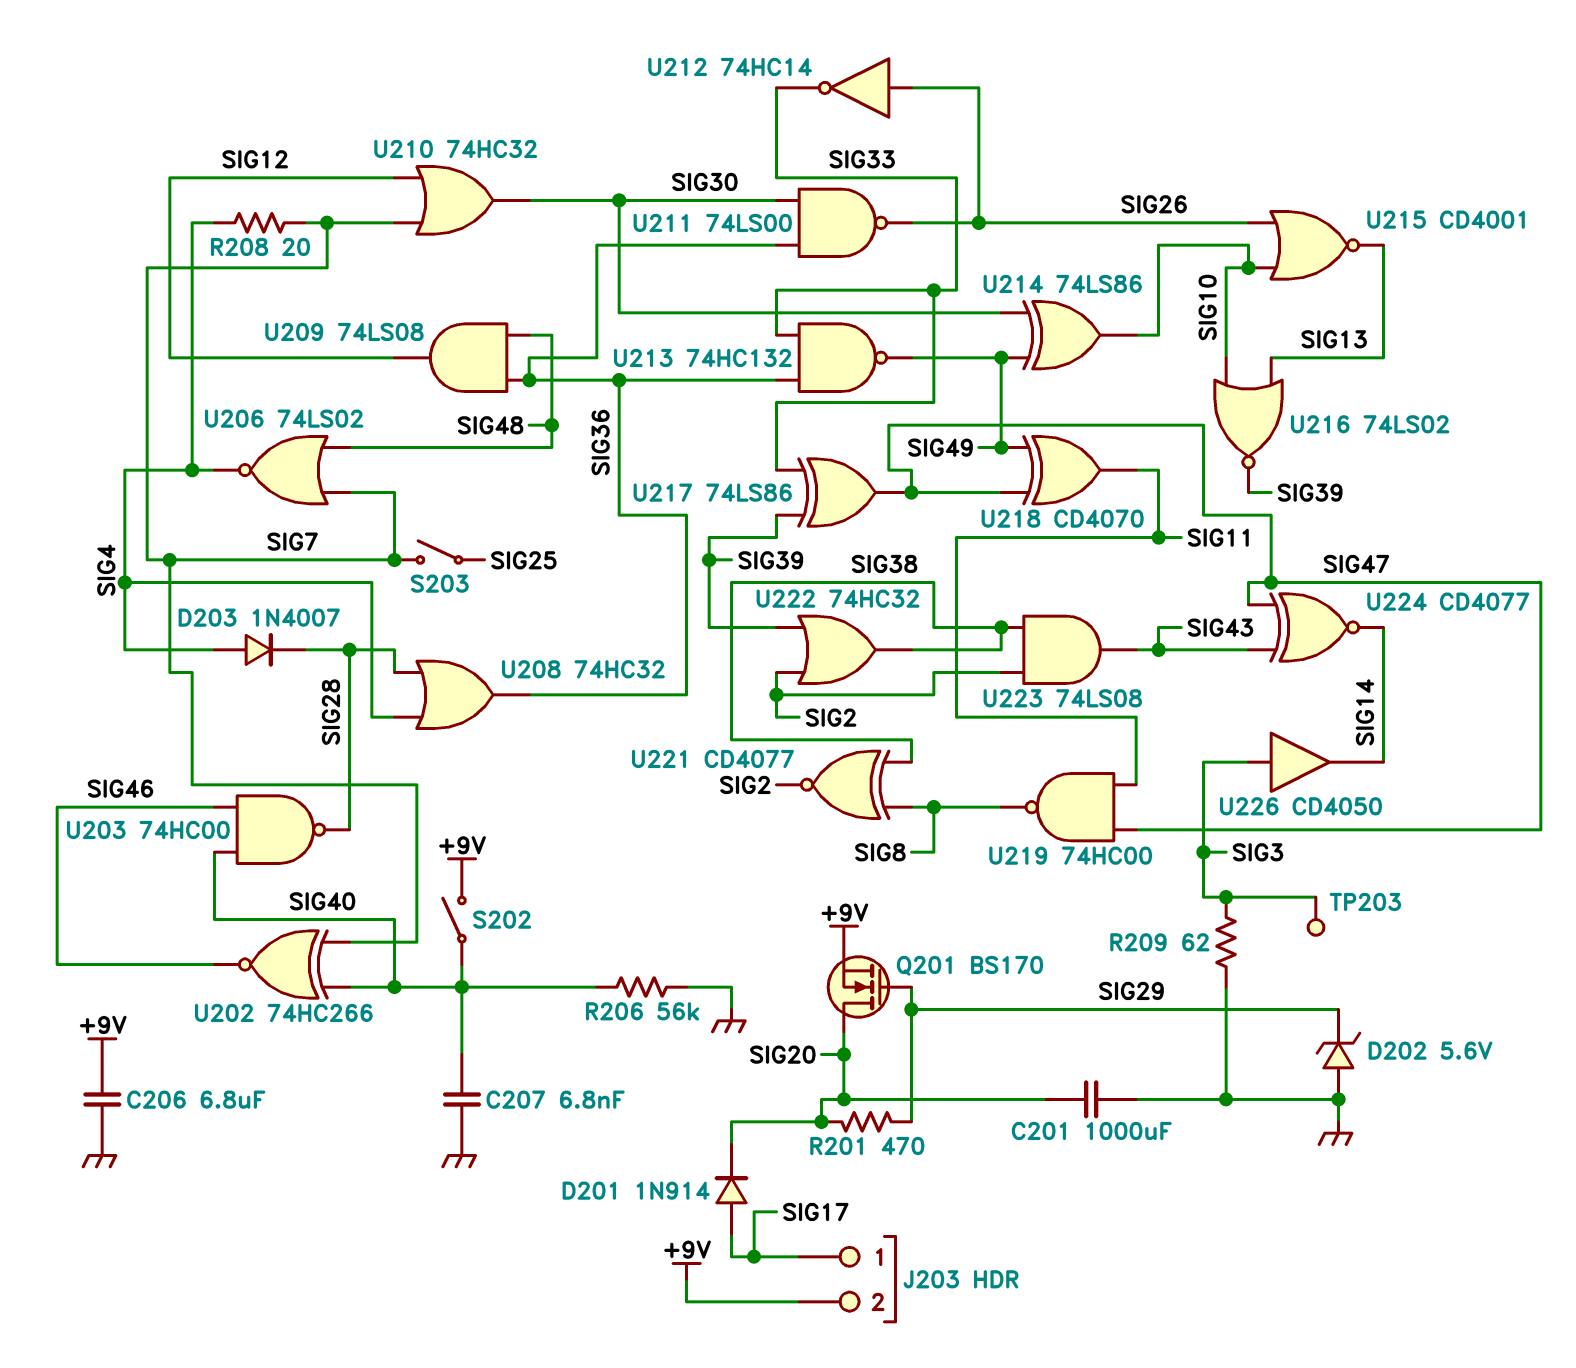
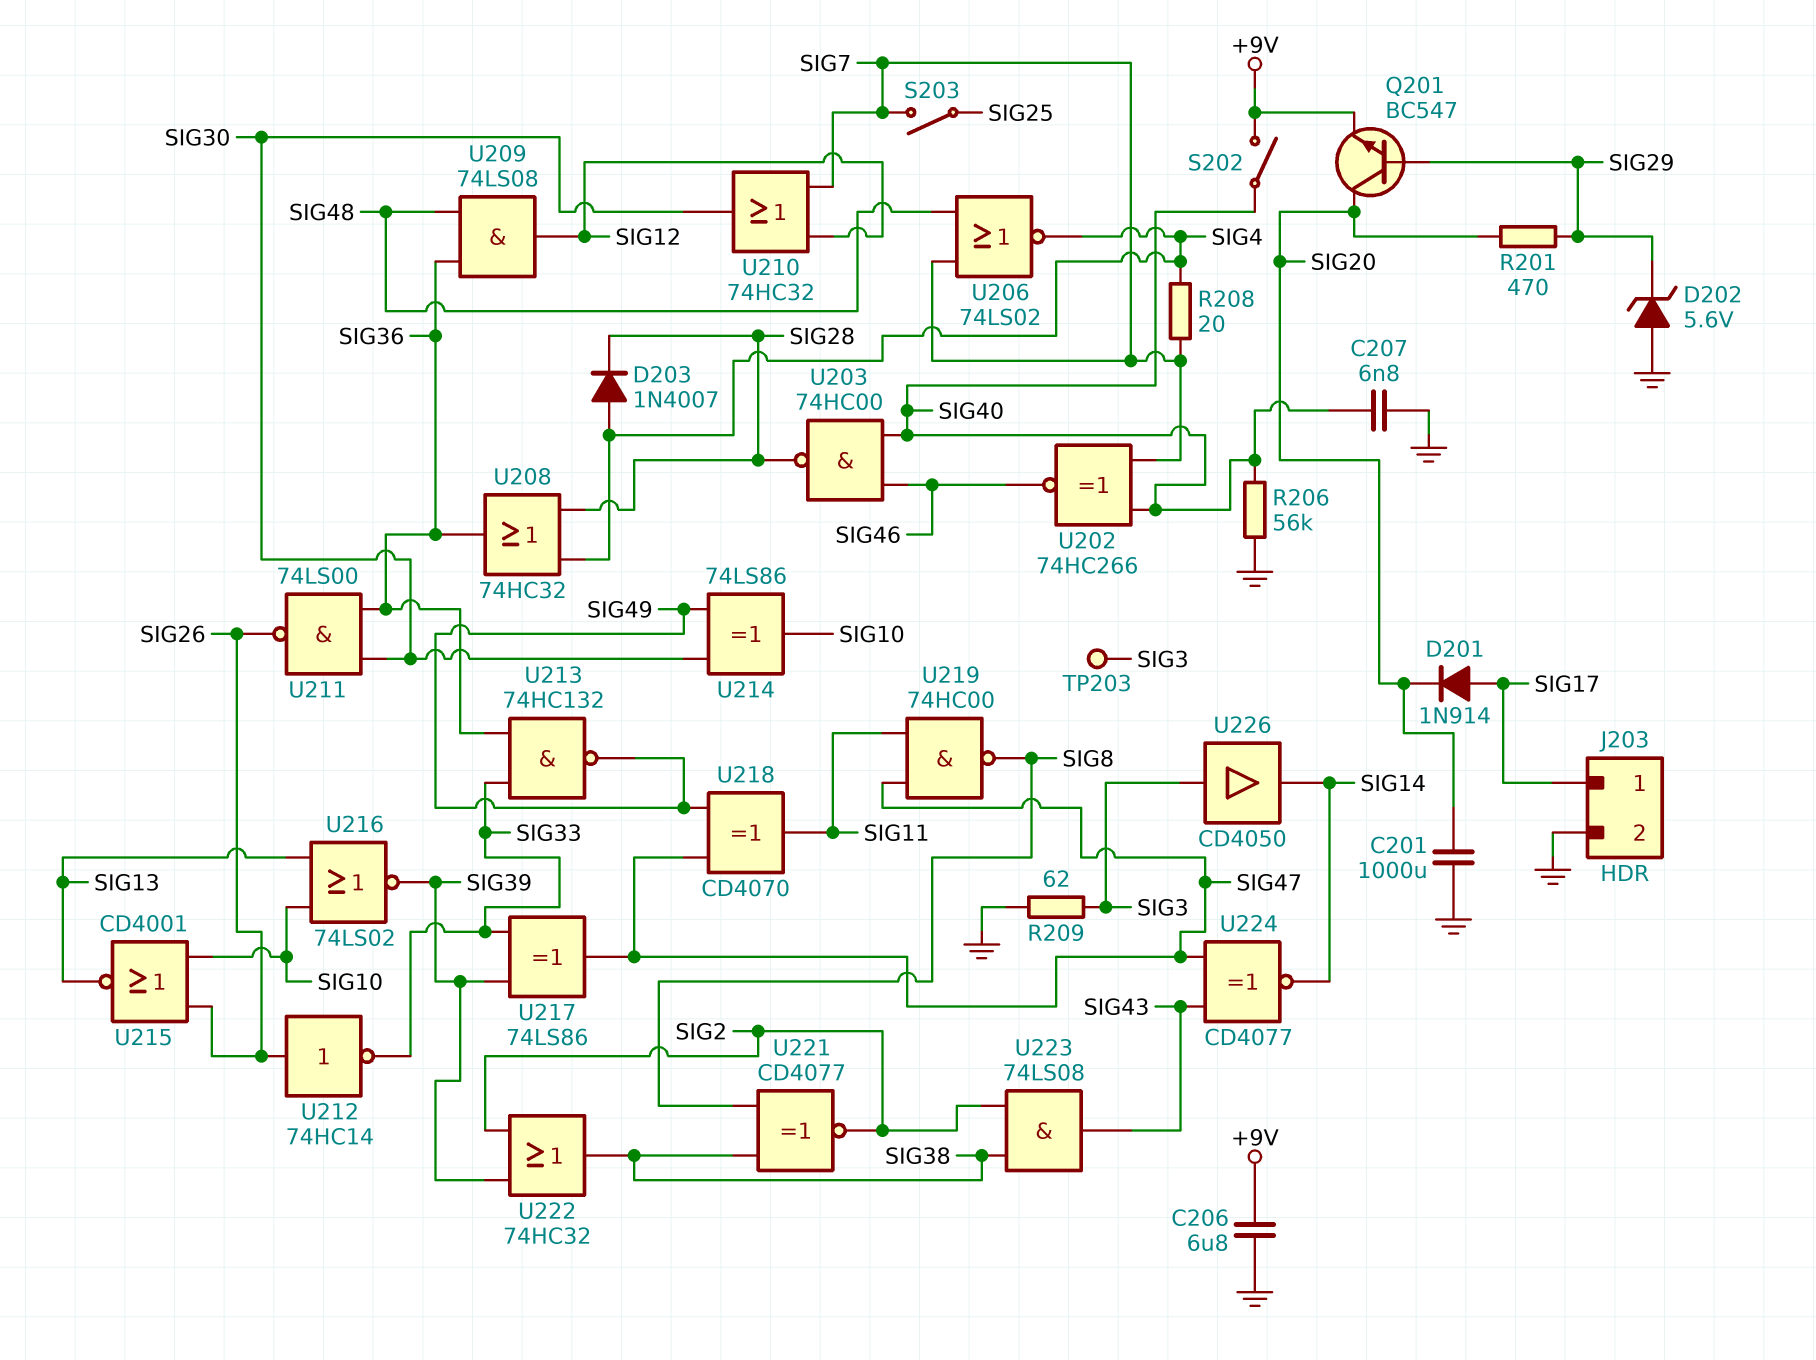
J203 pin 2: +9V -> GND
Q201: NMOS BS170 (G SIG29, D SIG20, S +9V) -> NPN BC547 (B SIG29, C SIG20, E +9V)

